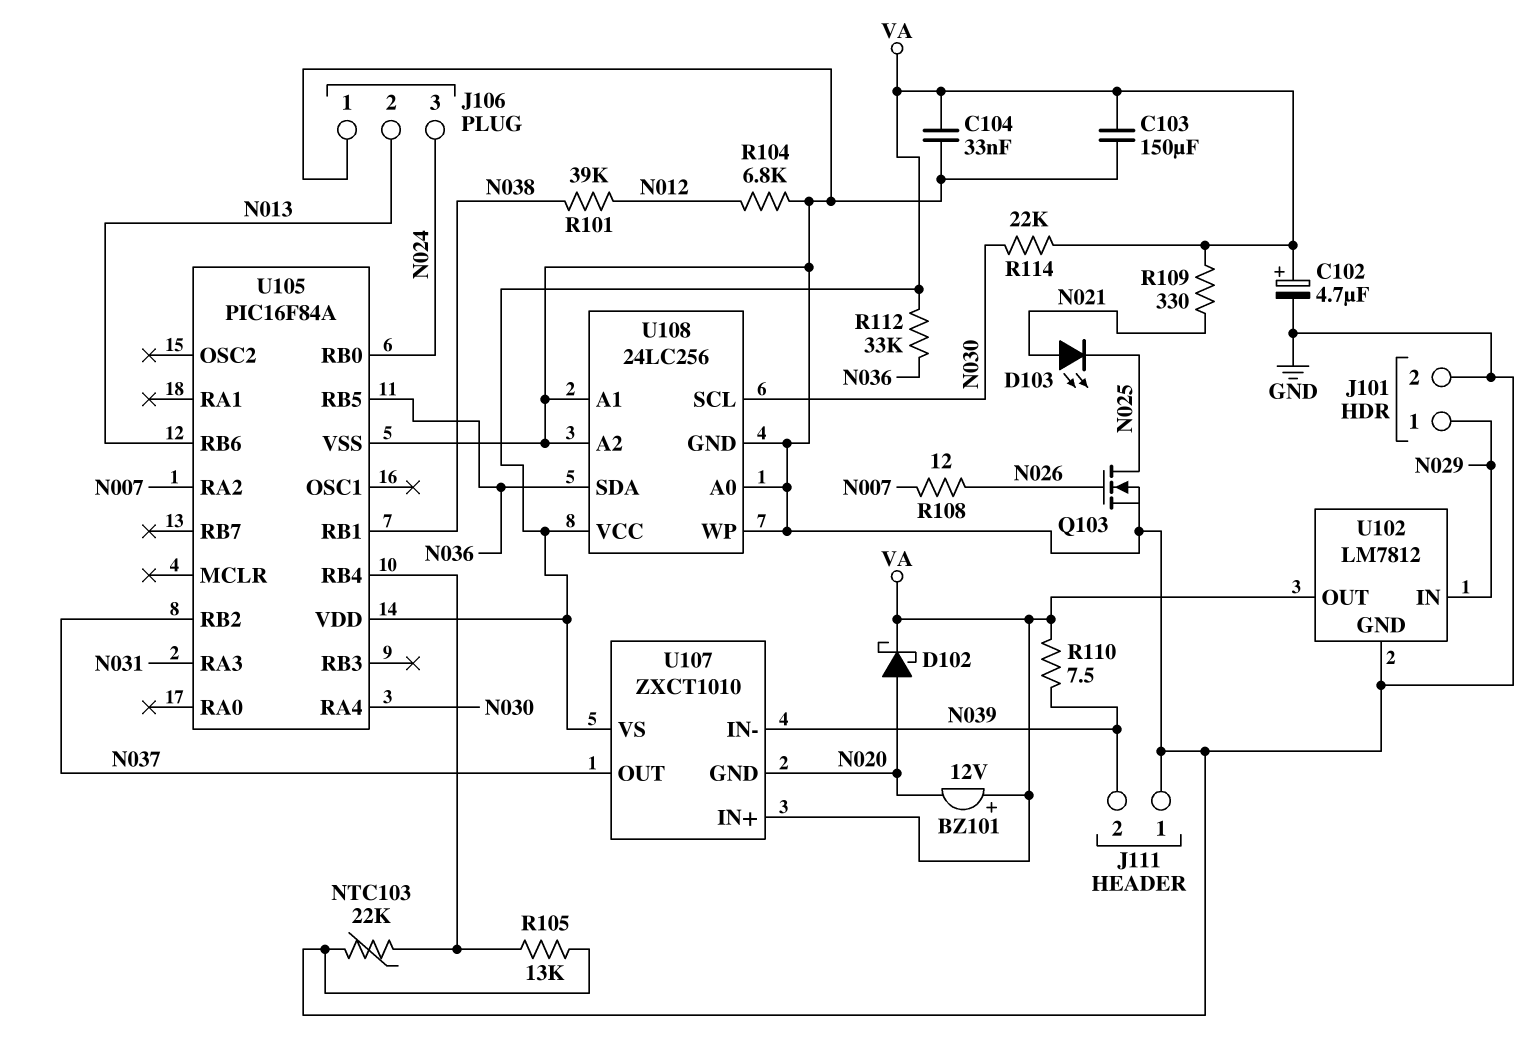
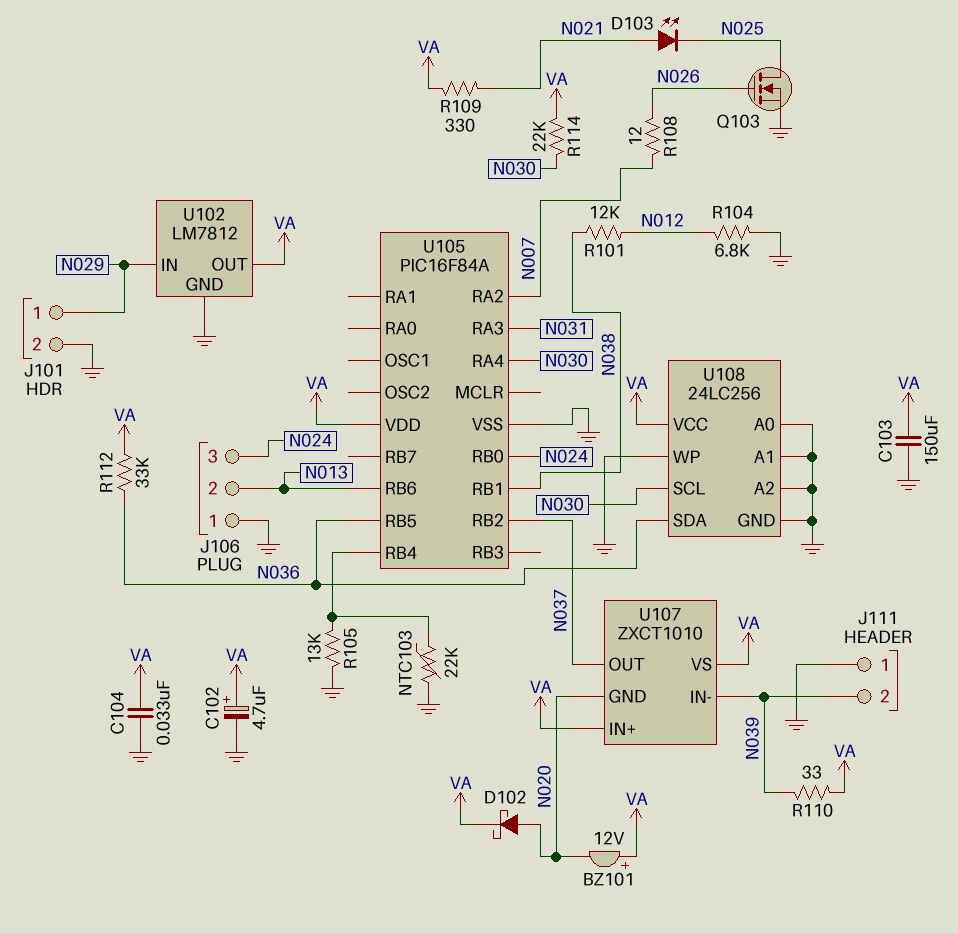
R101: 39k (N012, N038) -> 12k (N012, N038)
R110: 7.5 (N039, VA) -> 33 (N039, VA)

